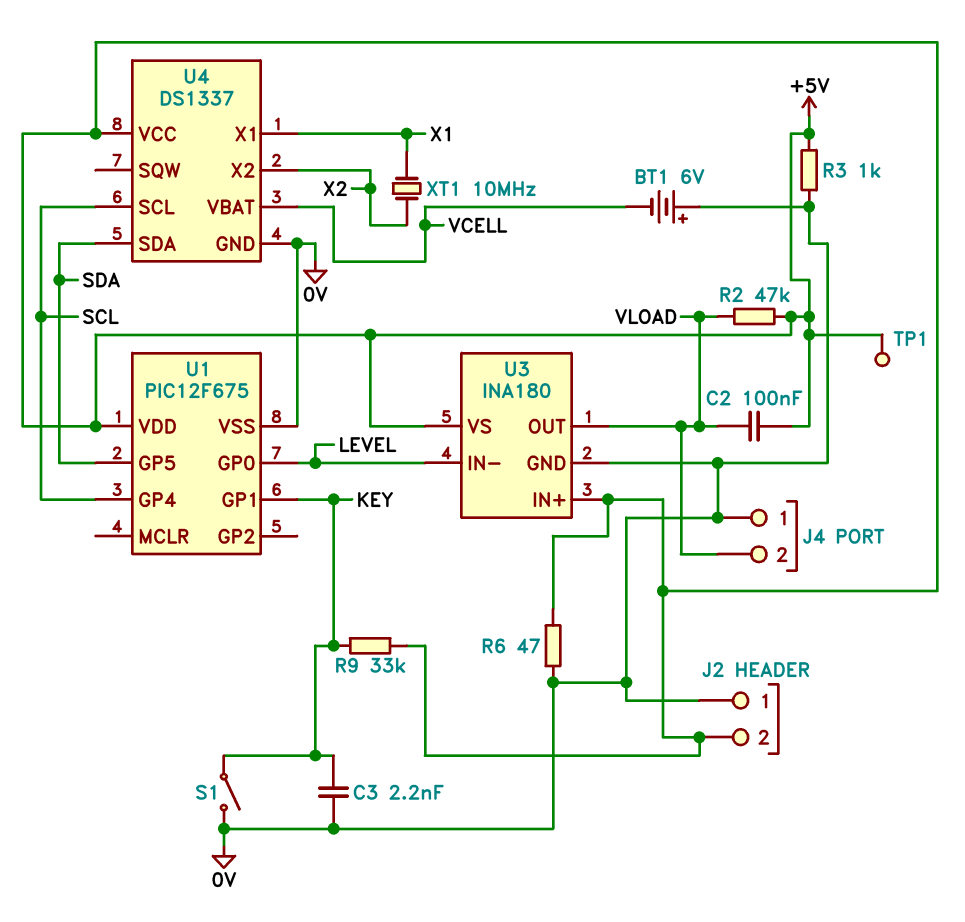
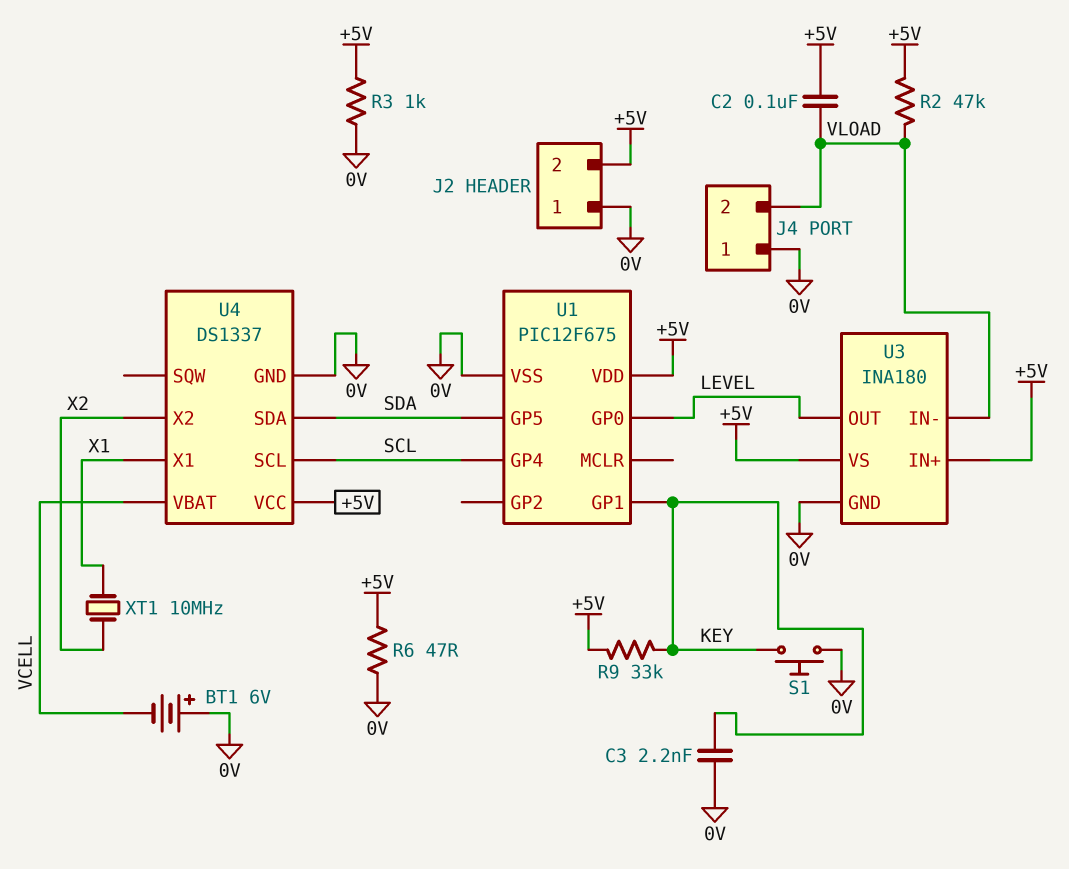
S1: switch (0V, KEY) -> button (0V, KEY)
TP1: test point (+5V) -> none
U3 pin IN-: LEVEL -> VLOAD
U3 pin OUT: VLOAD -> LEVEL

